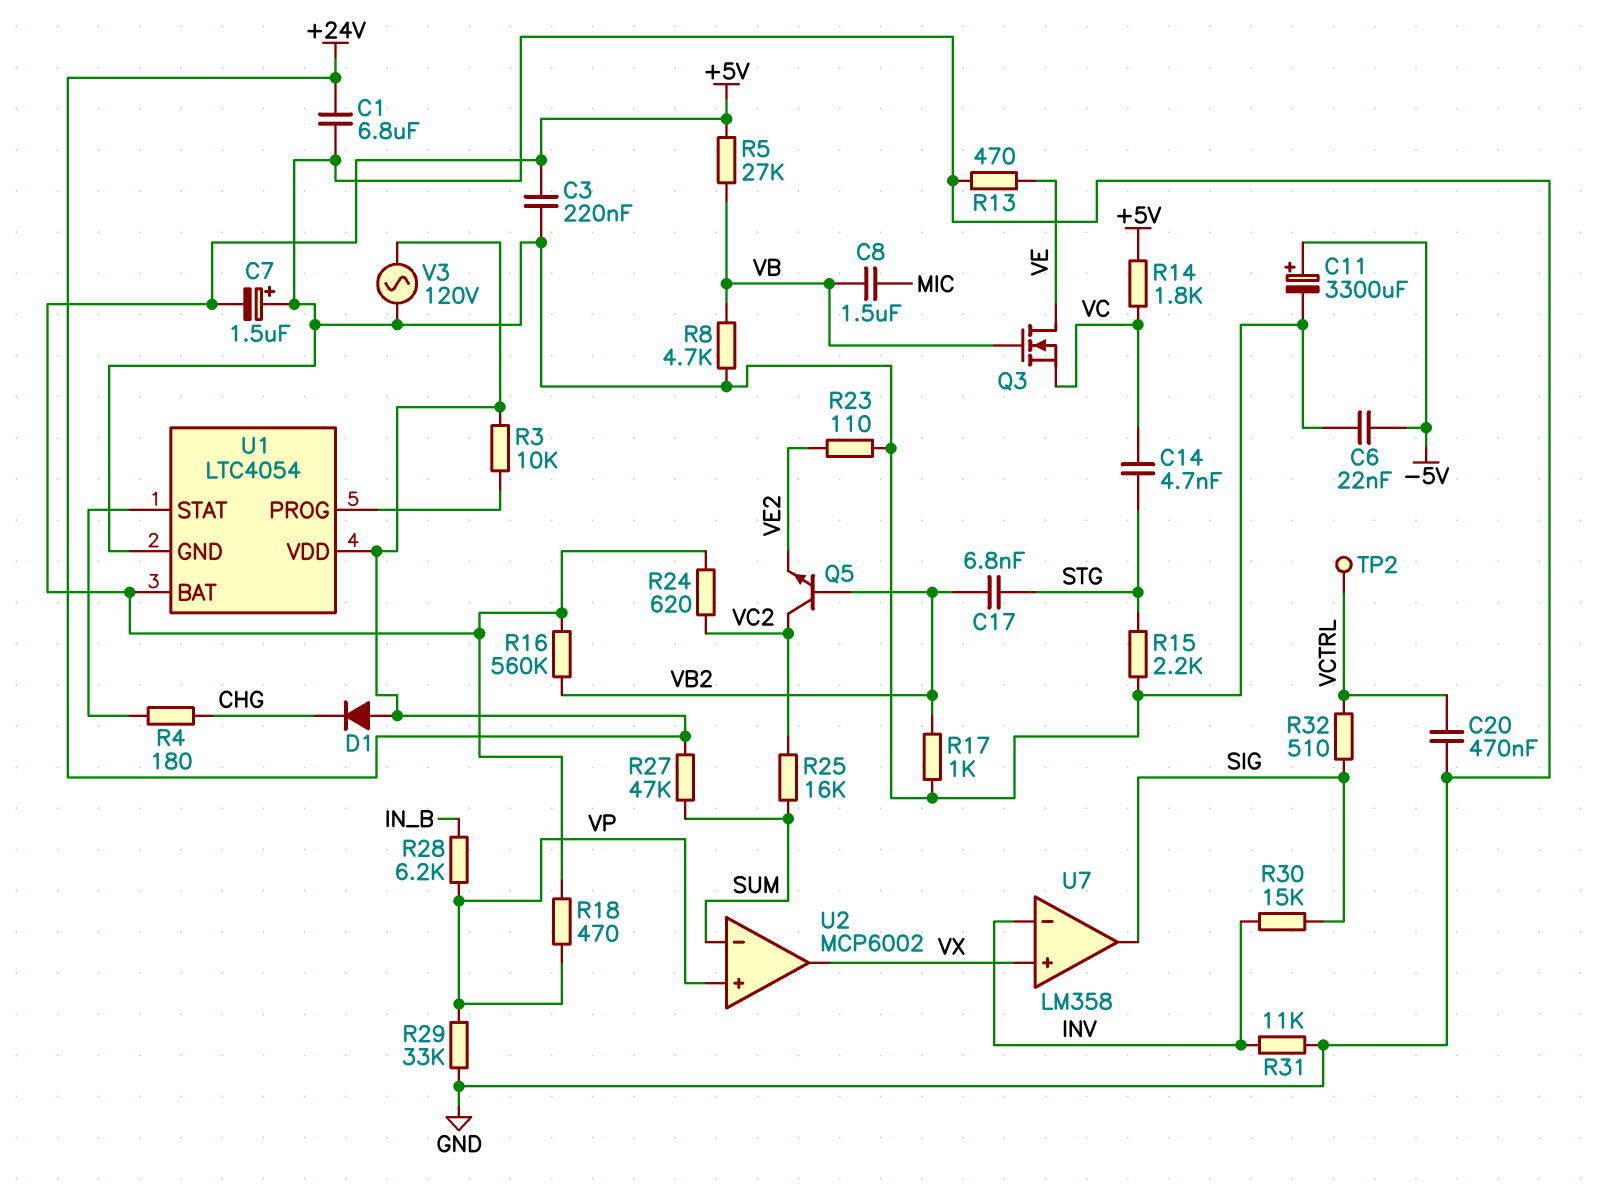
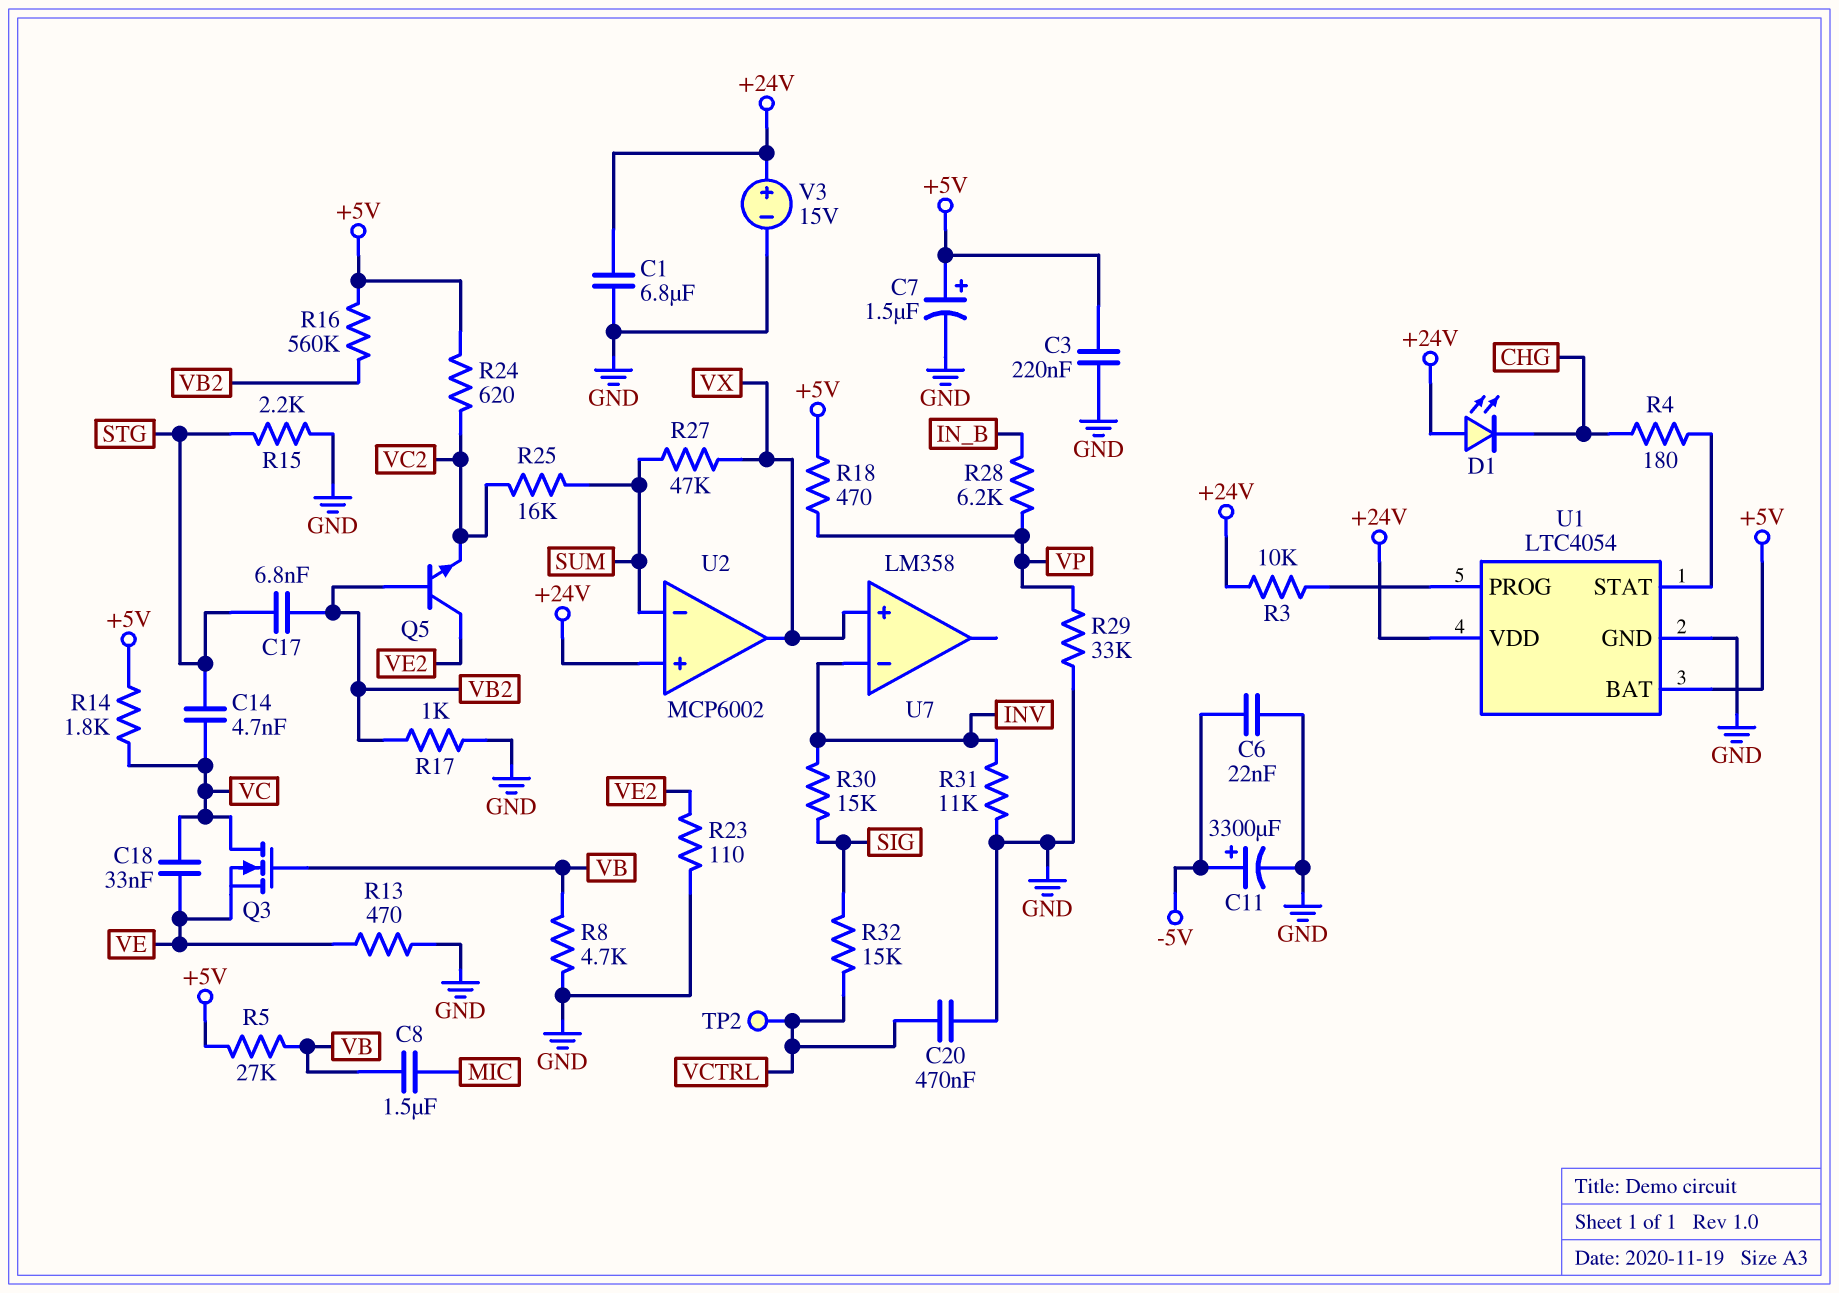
C7: 1.5uF (plus GND, minus +5V) -> 1.5uF (plus +5V, minus GND)
C18: none -> 33nF (VC, VE)
D1: diode (A +24V, K CHG) -> LED (A +24V, K CHG)
Q3: NMOS (G VB, D VE, S VC) -> NMOS (G VB, D VC, S VE)
Q5: NPN (B VB2, C VC2, E VE2) -> NPN (B VB2, C VE2, E VC2)
R27: 47k (+24V, SUM) -> 47k (SUM, VX)
R32: 510 (SIG, VCTRL) -> 15k (SIG, VCTRL)
U2 pin in+: VP -> +24V
U7 pin out: SIG -> none
V3: AC 120V (+24V, GND) -> 15V (plus +24V, minus GND)

